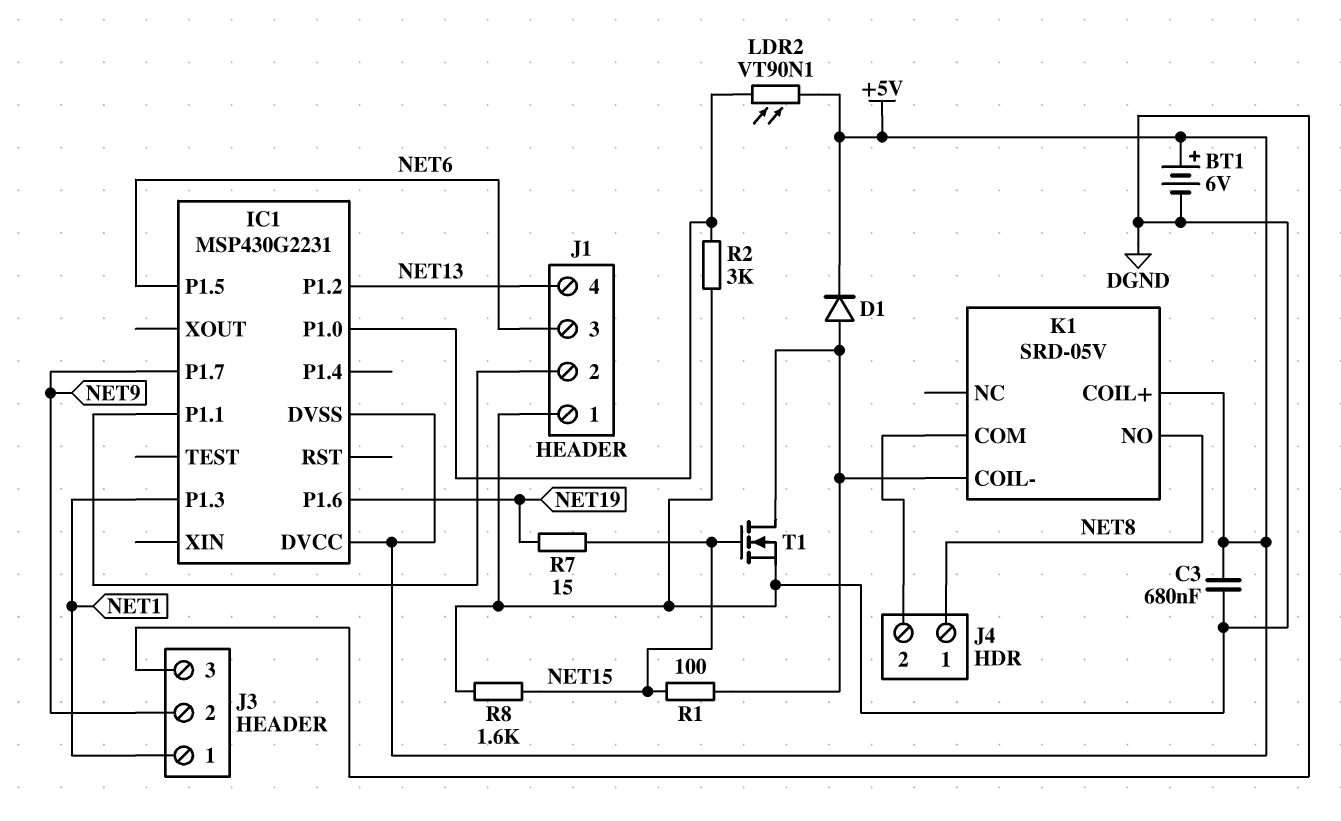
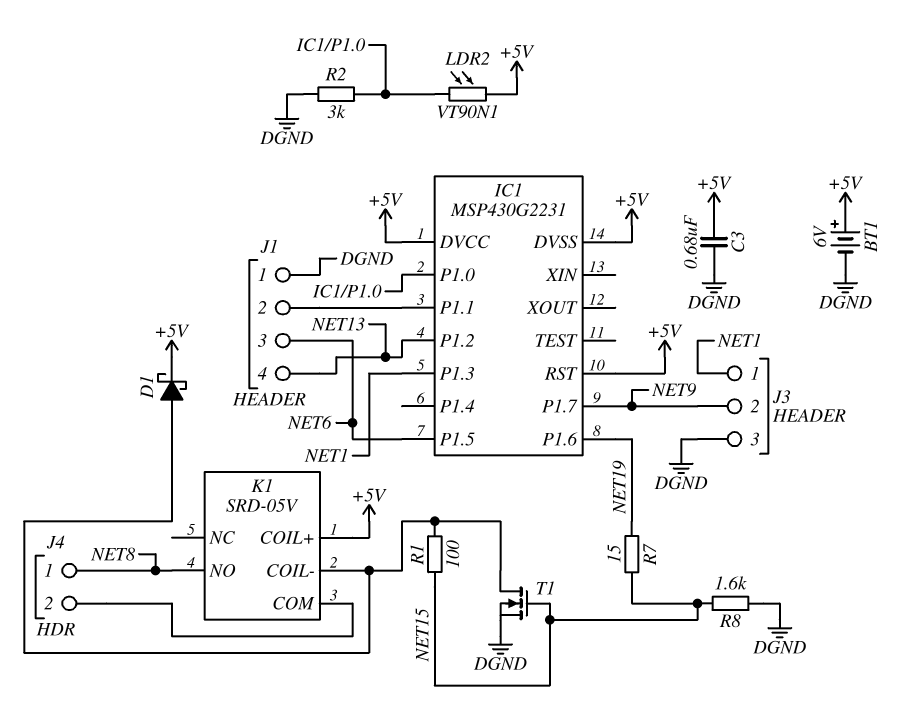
D1: diode (A K1/COIL-, K +5V) -> schottky (A K1/COIL-, K +5V)
IC1 pin RST: none -> +5V

